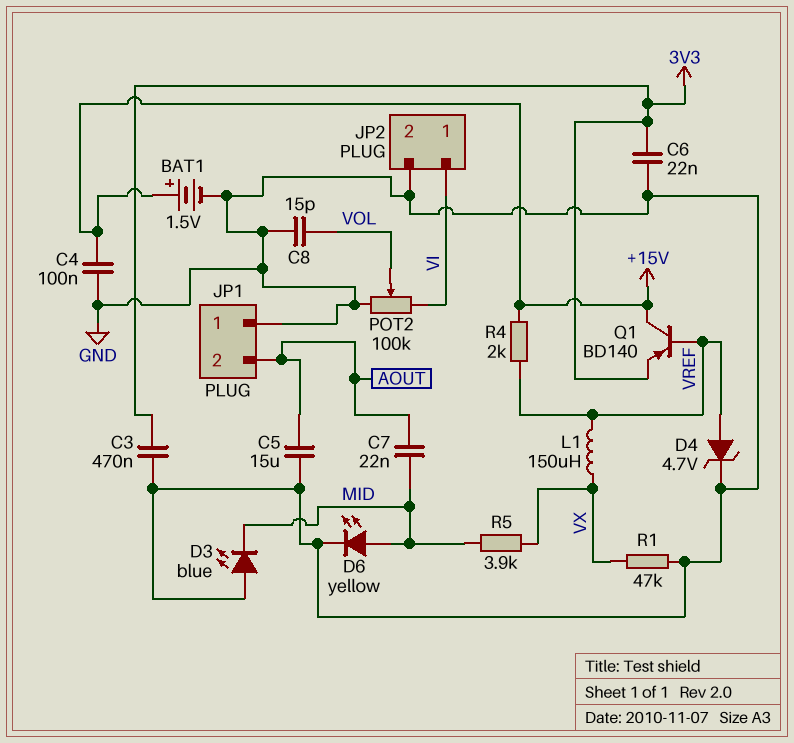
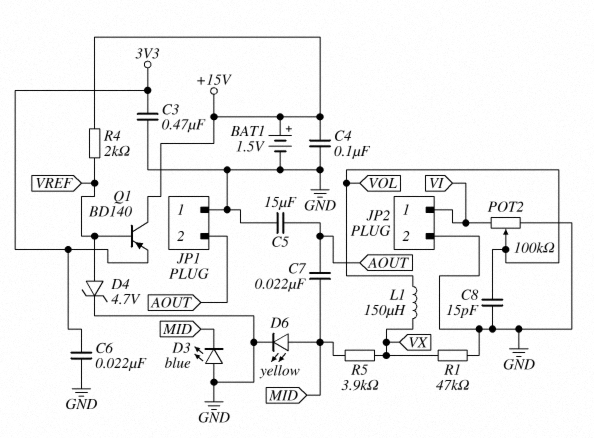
L1: 150uH (VREF, VX) -> 150uH (VOL, VX)

